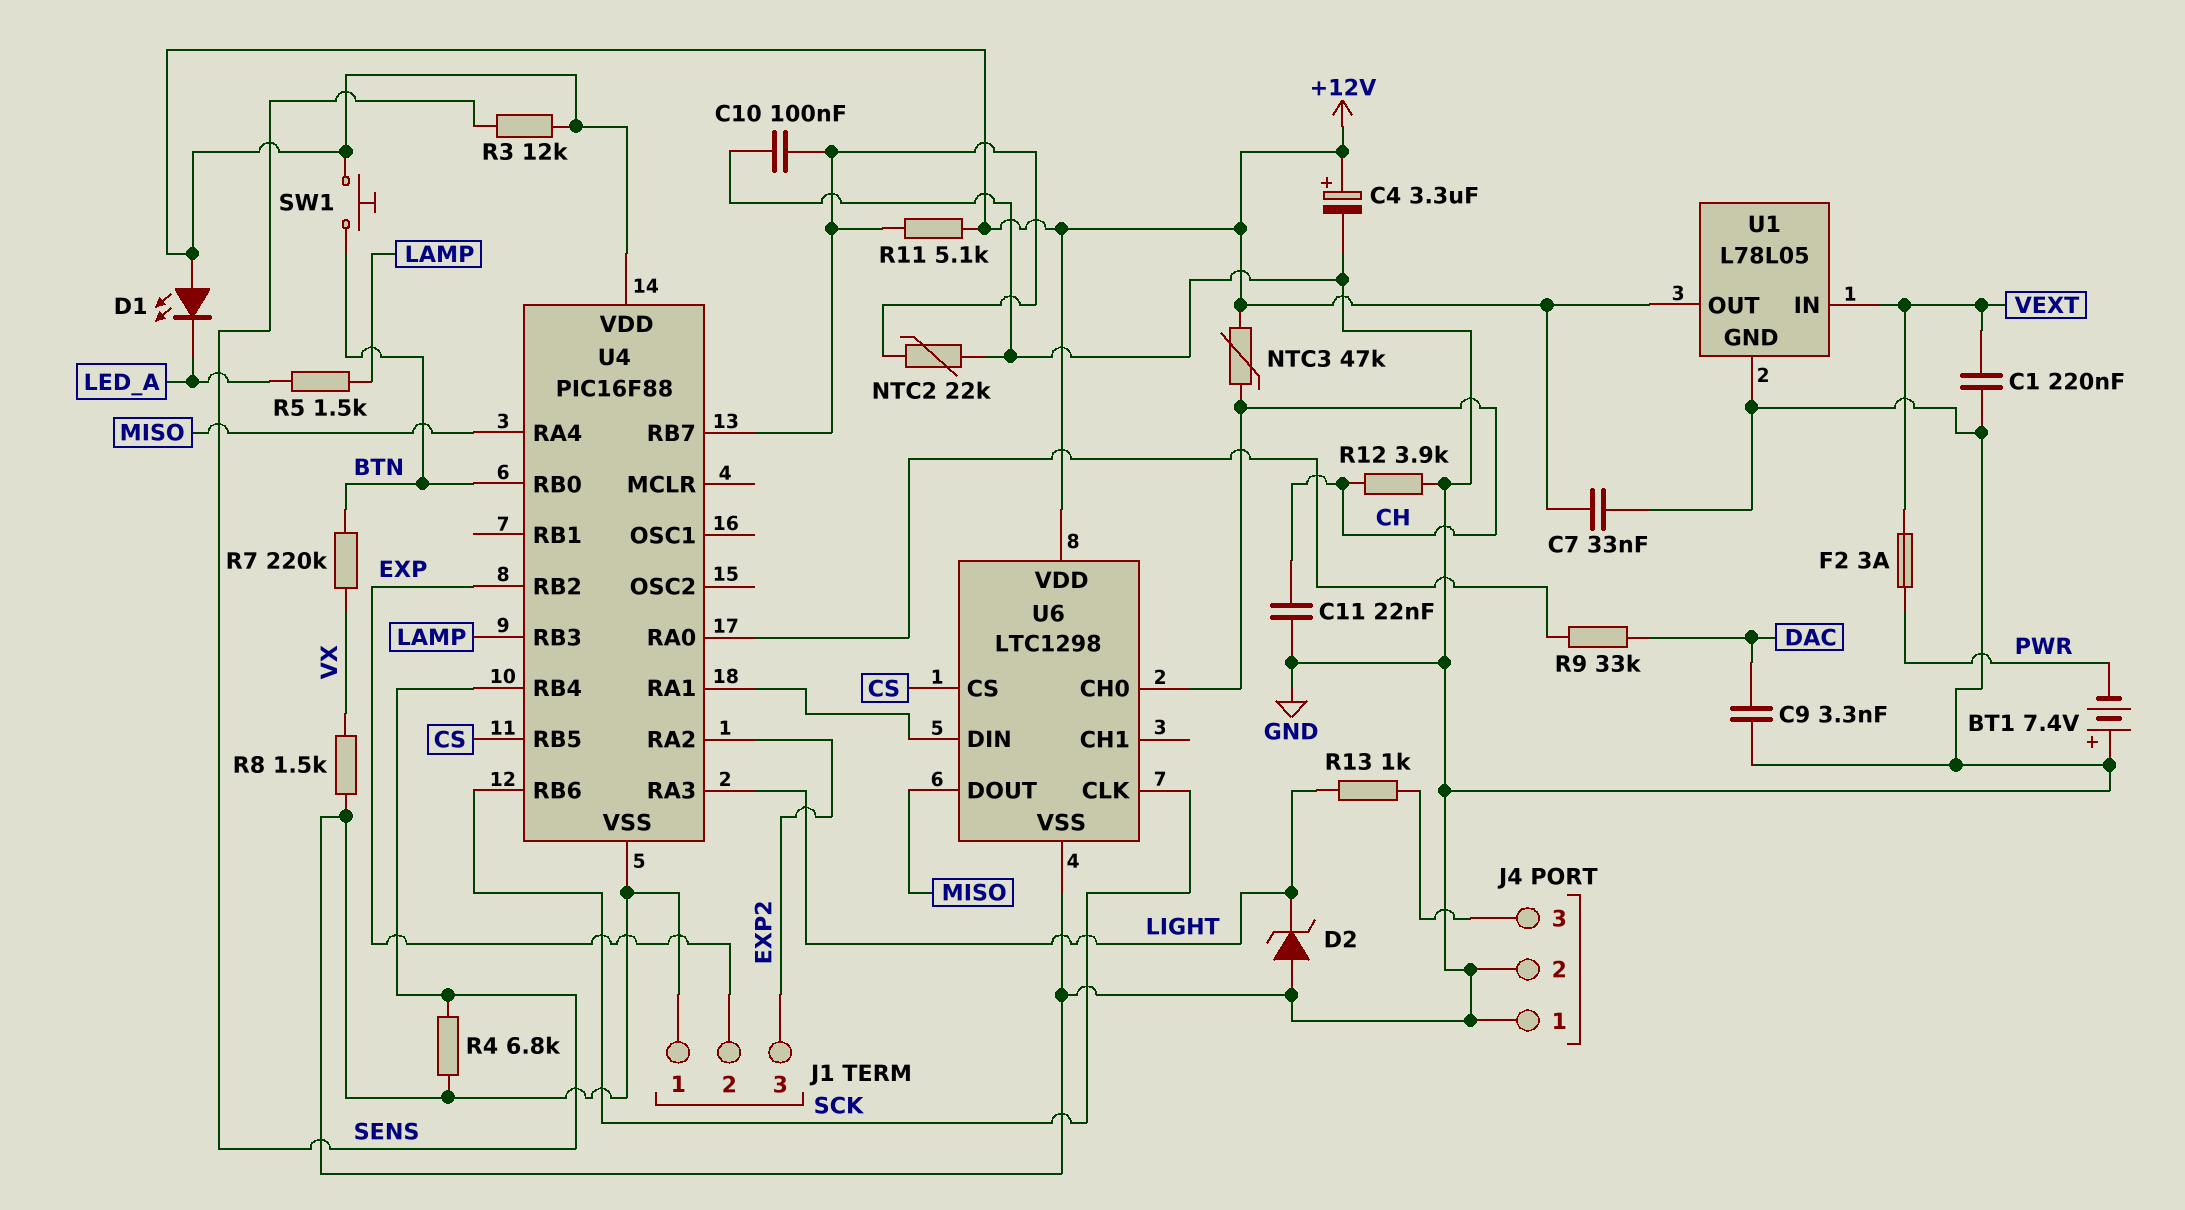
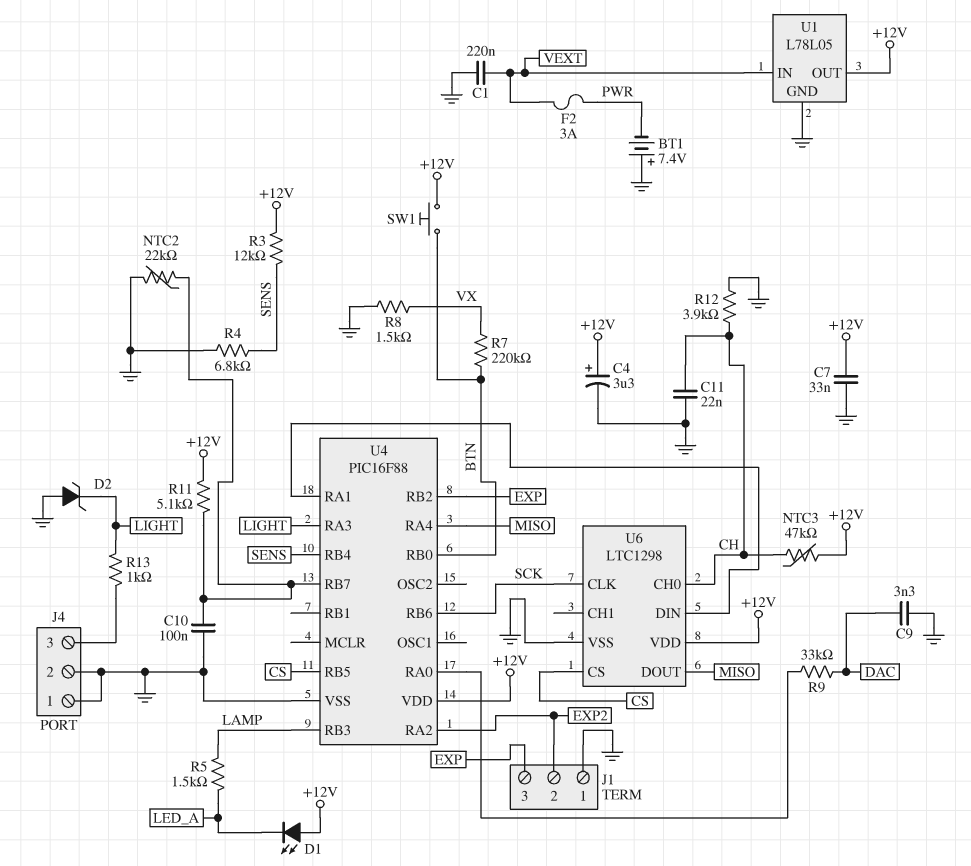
J1 pin 2: EXP -> EXP2
J1 pin 3: EXP2 -> EXP

